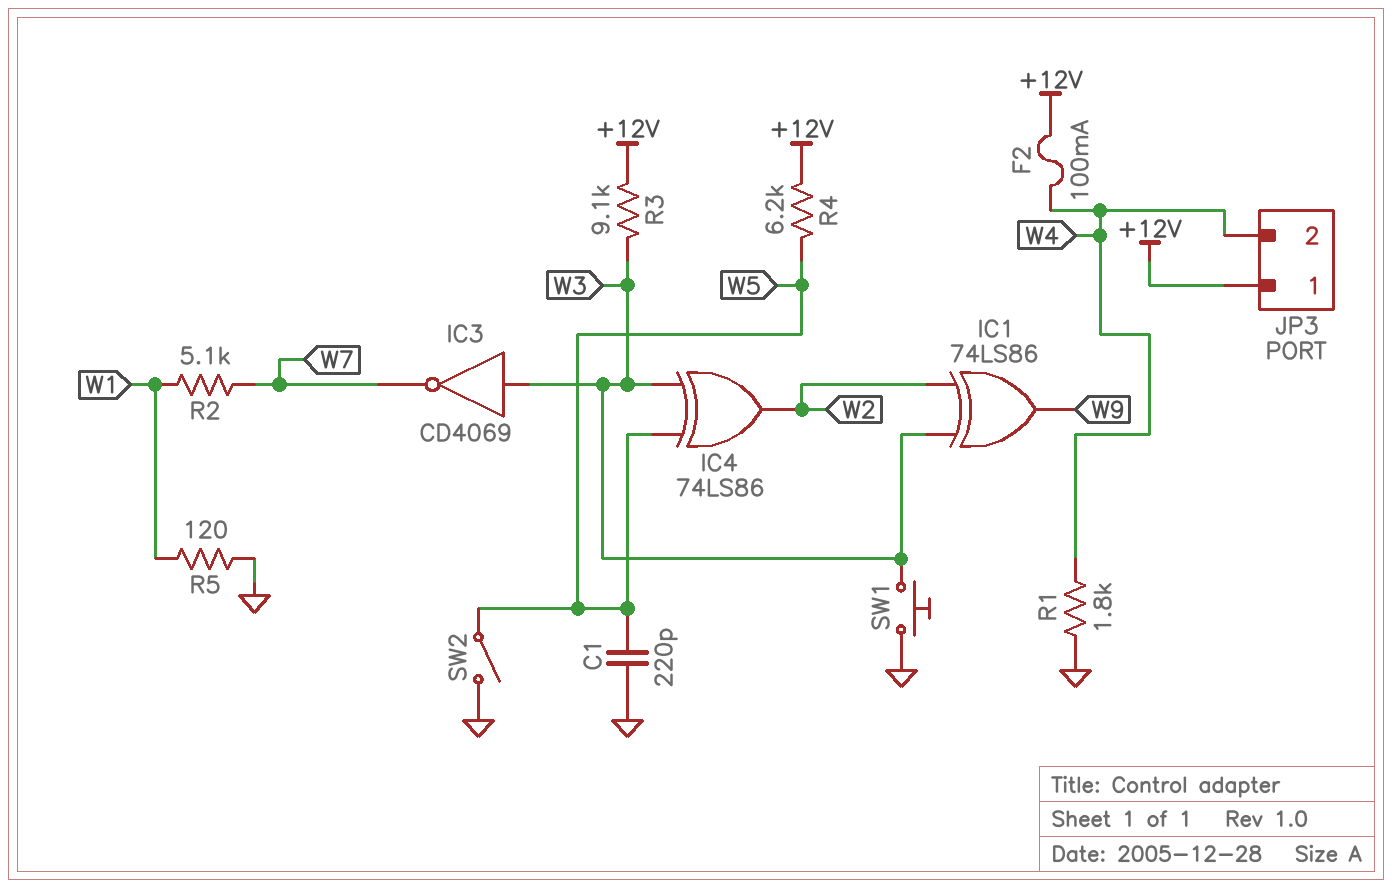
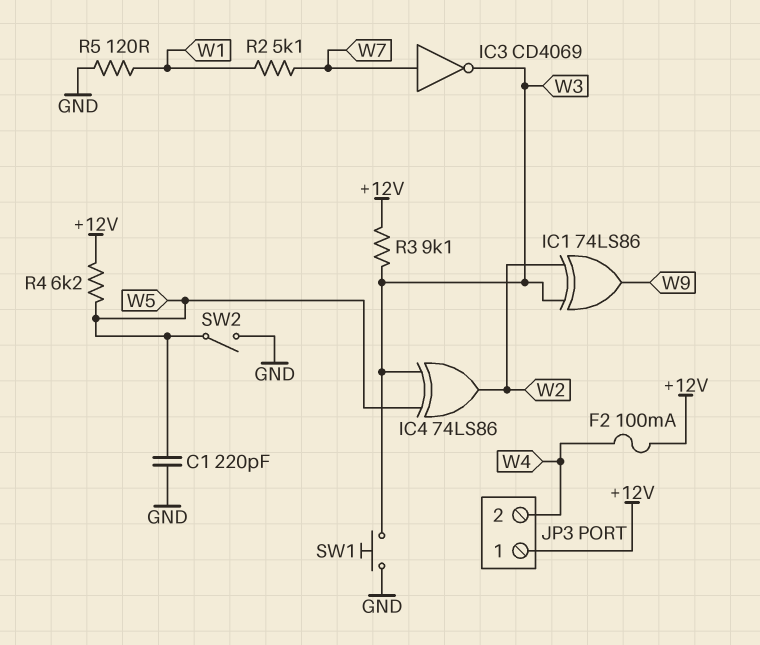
IC3: NOT CD4069 (in W3, out W7) -> NOT CD4069 (in W7, out W3)
R1: 1.8k (GND, W4) -> none

